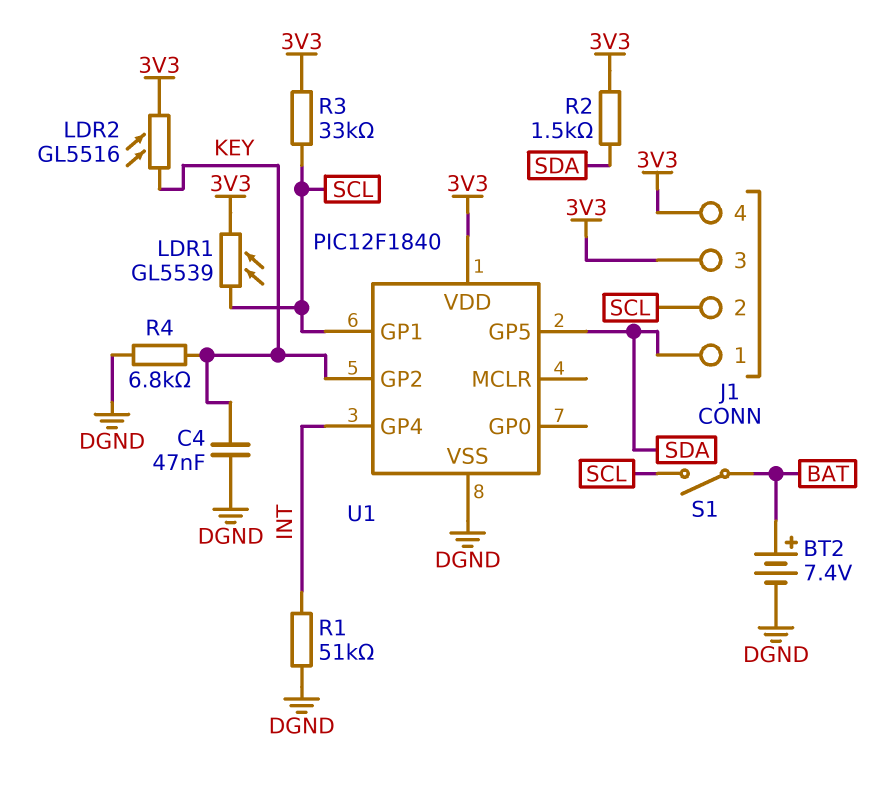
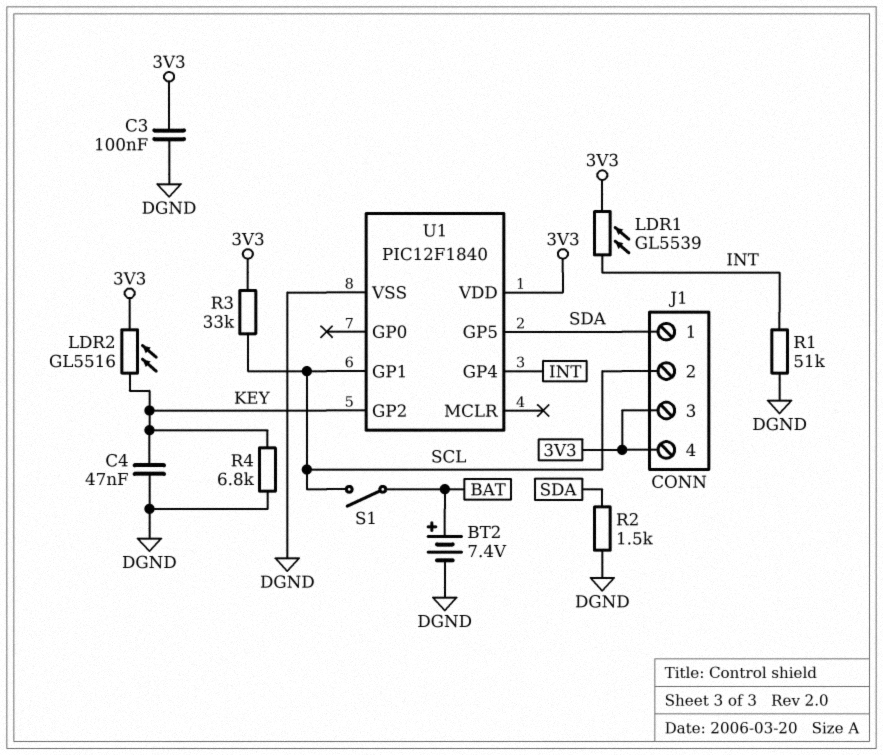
C3: none -> 100nF (3V3, DGND)
LDR1: GL5539 (3V3, SCL) -> GL5539 (3V3, INT)
R2: 1.5k (3V3, SDA) -> 1.5k (DGND, SDA)

